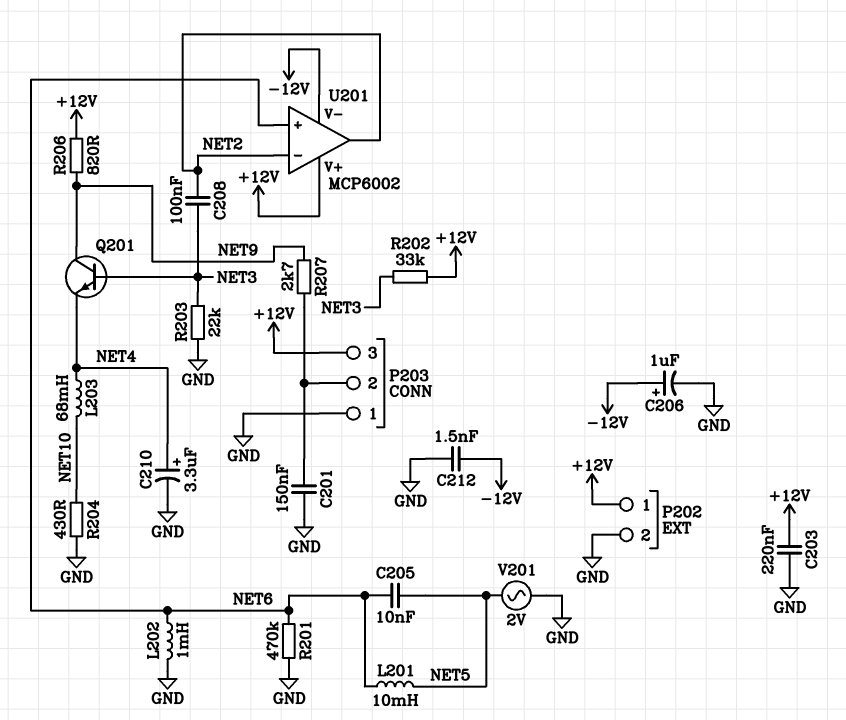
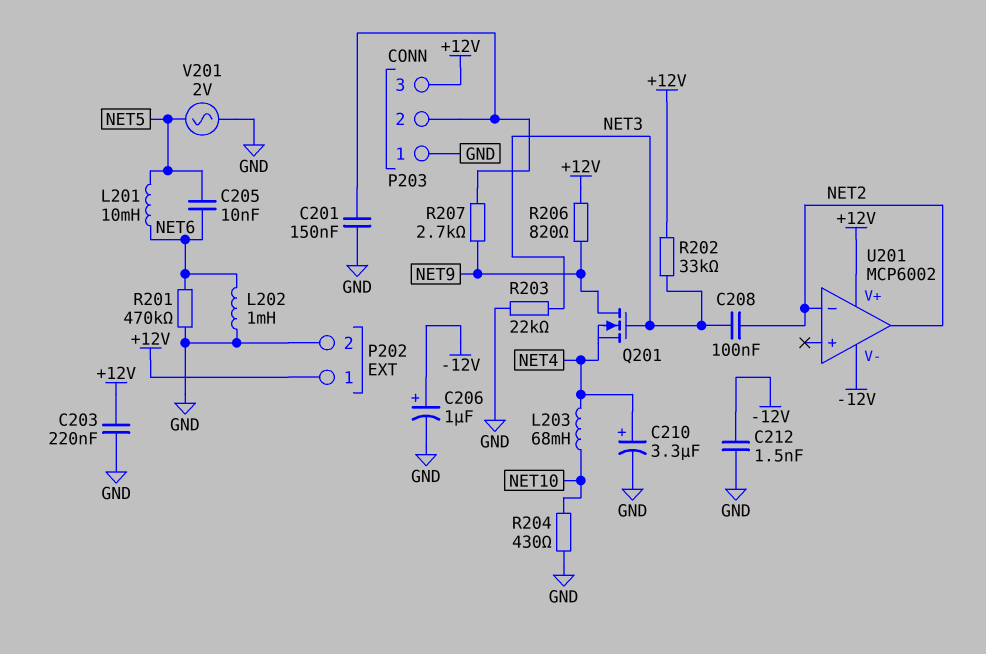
Q201: NPN (B NET3, C NET9, E NET4) -> NMOS (G NET3, D NET9, S NET4)
U201 pin in+: NET6 -> none

